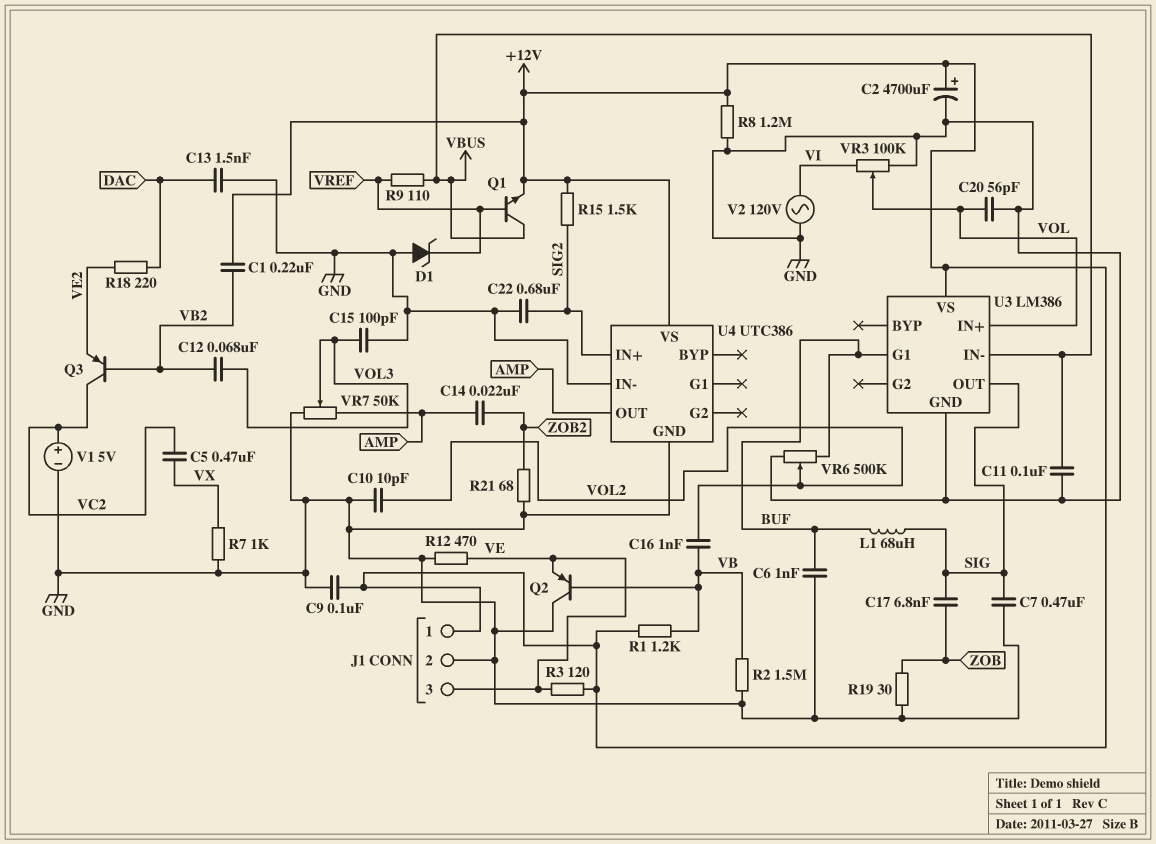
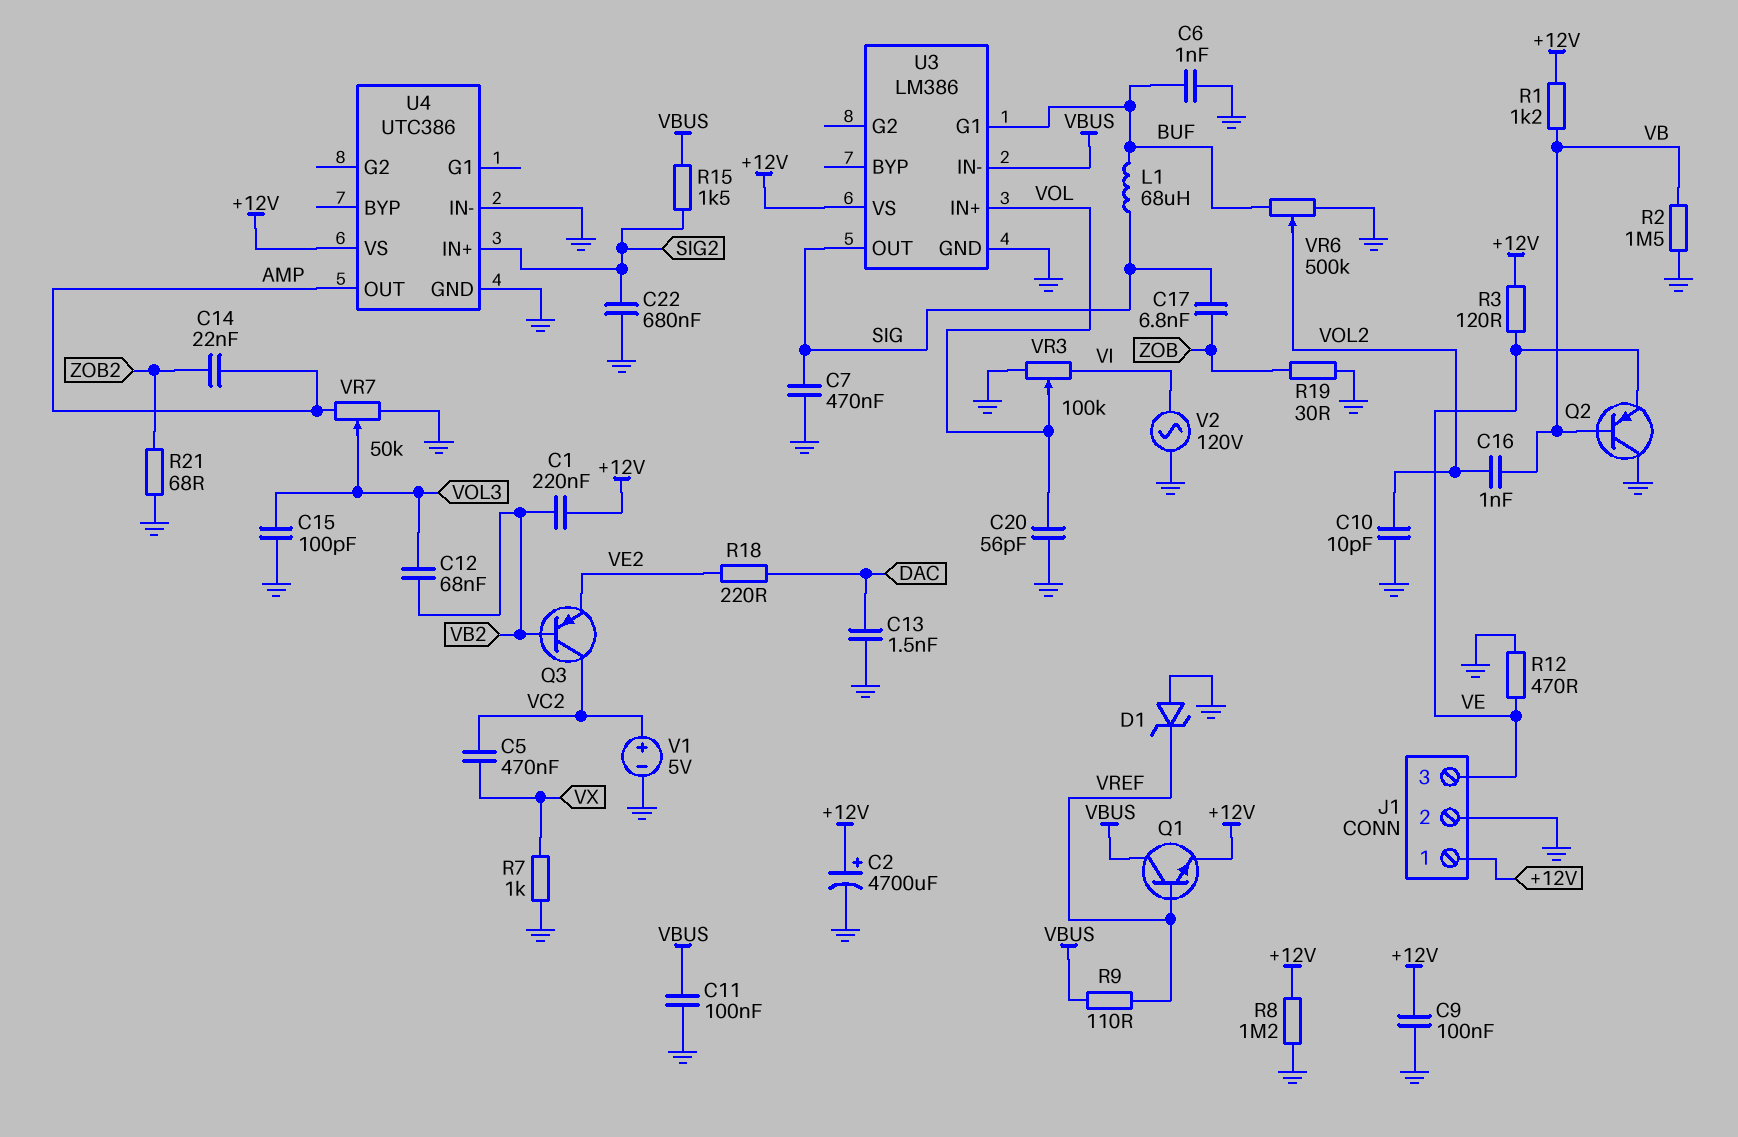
R15: 1.5k (+12V, SIG2) -> 1.5k (SIG2, VBUS)

